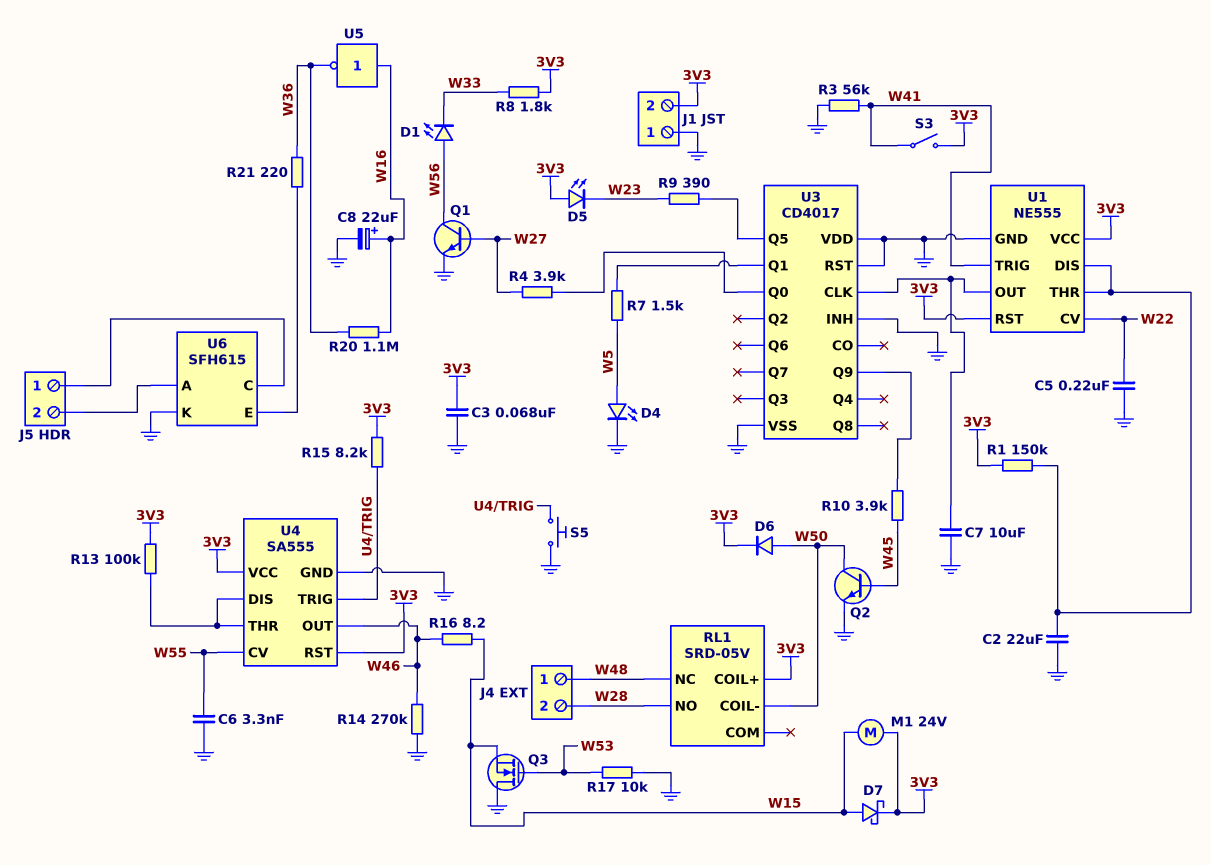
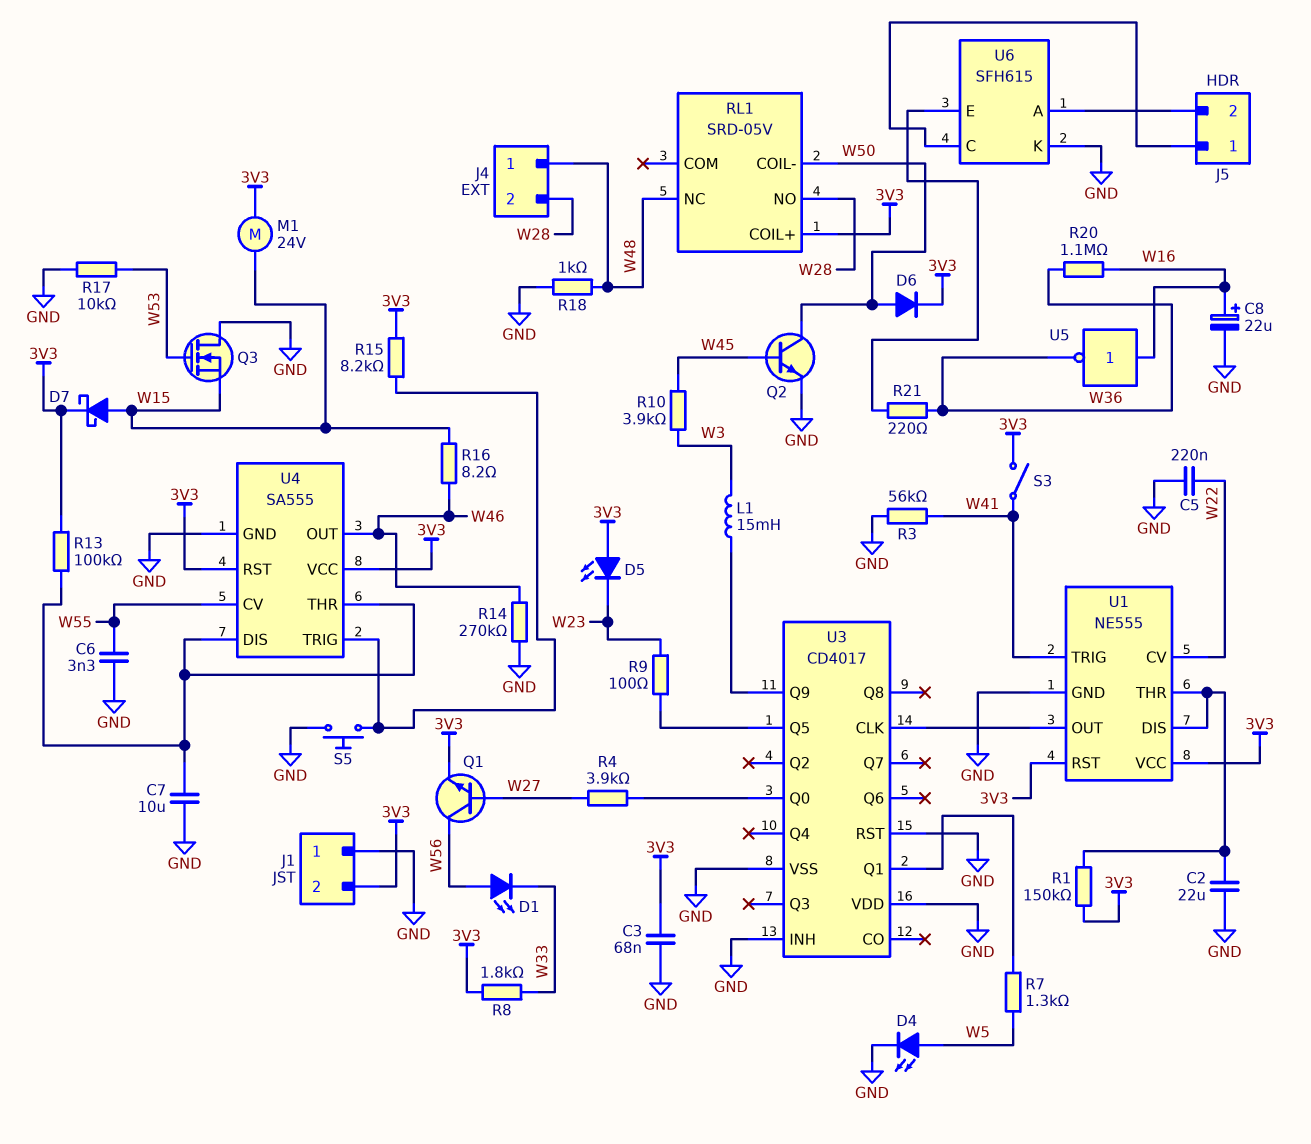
C7: 10uF (GND, U1/OUT) -> 10uF (GND, U4/DIS)
L1: none -> 15mH (U3/Q9, W3)
Q1: NPN (B W27, C W56, E GND) -> NPN (B W27, C W56, E 3V3)
R7: 1.5k (U3/Q1, W5) -> 1.3k (U3/Q1, W5)
R9: 390 (U3/Q5, W23) -> 100 (U3/Q5, W23)
R10: 3.9k (U3/Q9, W45) -> 3.9k (W3, W45)
R18: none -> 1k (GND, W48)

